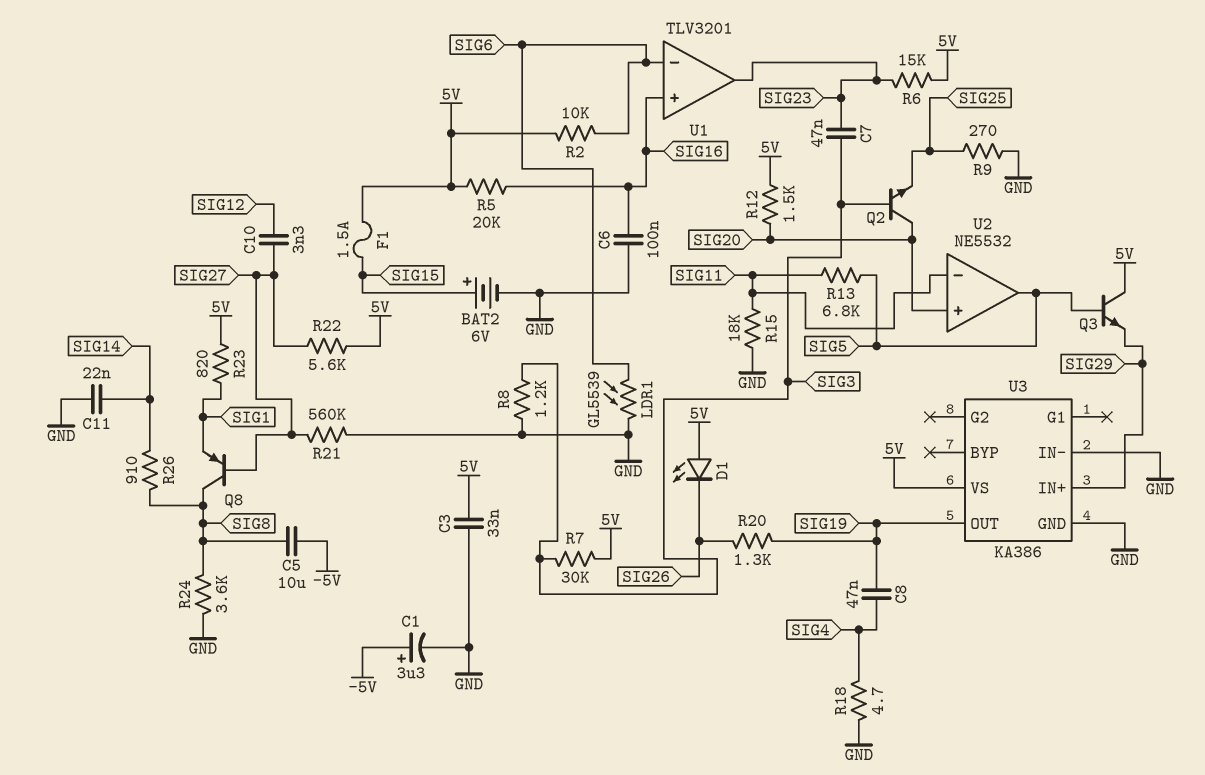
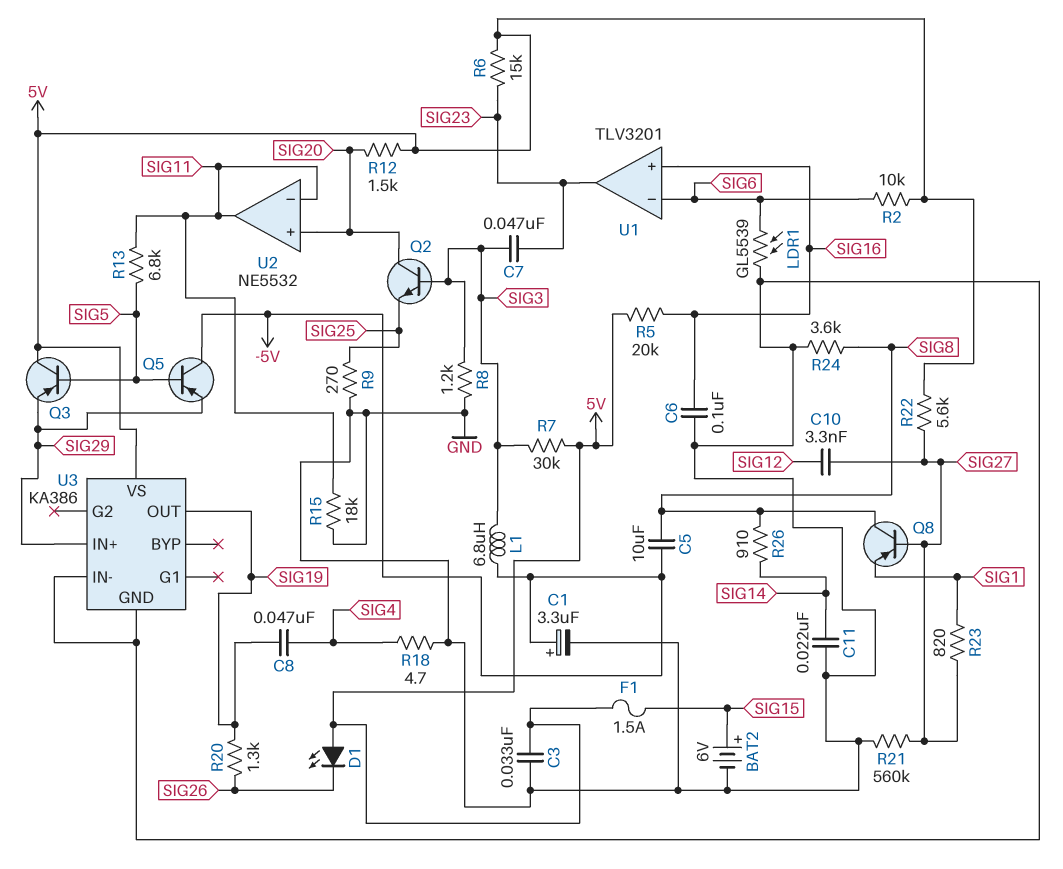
L1: none -> 6.8uH (-5V, SIG3)
Q3: NPN (B SIG5, C 5V, E SIG29) -> PNP (B SIG5, C 5V, E SIG29)
Q5: none -> PNP (B SIG5, C -5V, E SIG29)
R23: 820 (5V, SIG1) -> 820 (SIG1, SIG27)
U2 pin out: SIG5 -> SIG11

